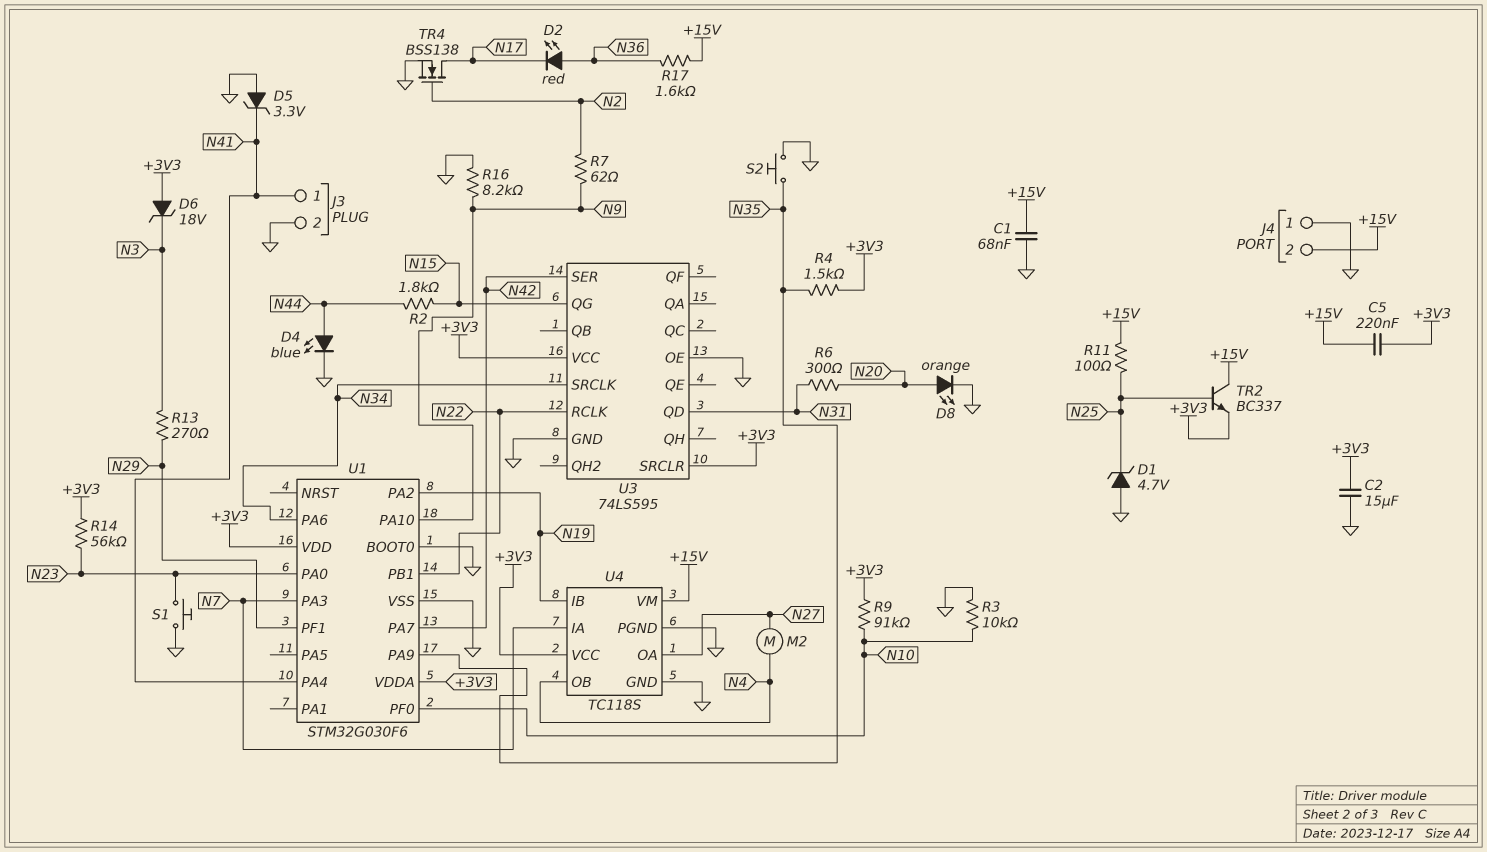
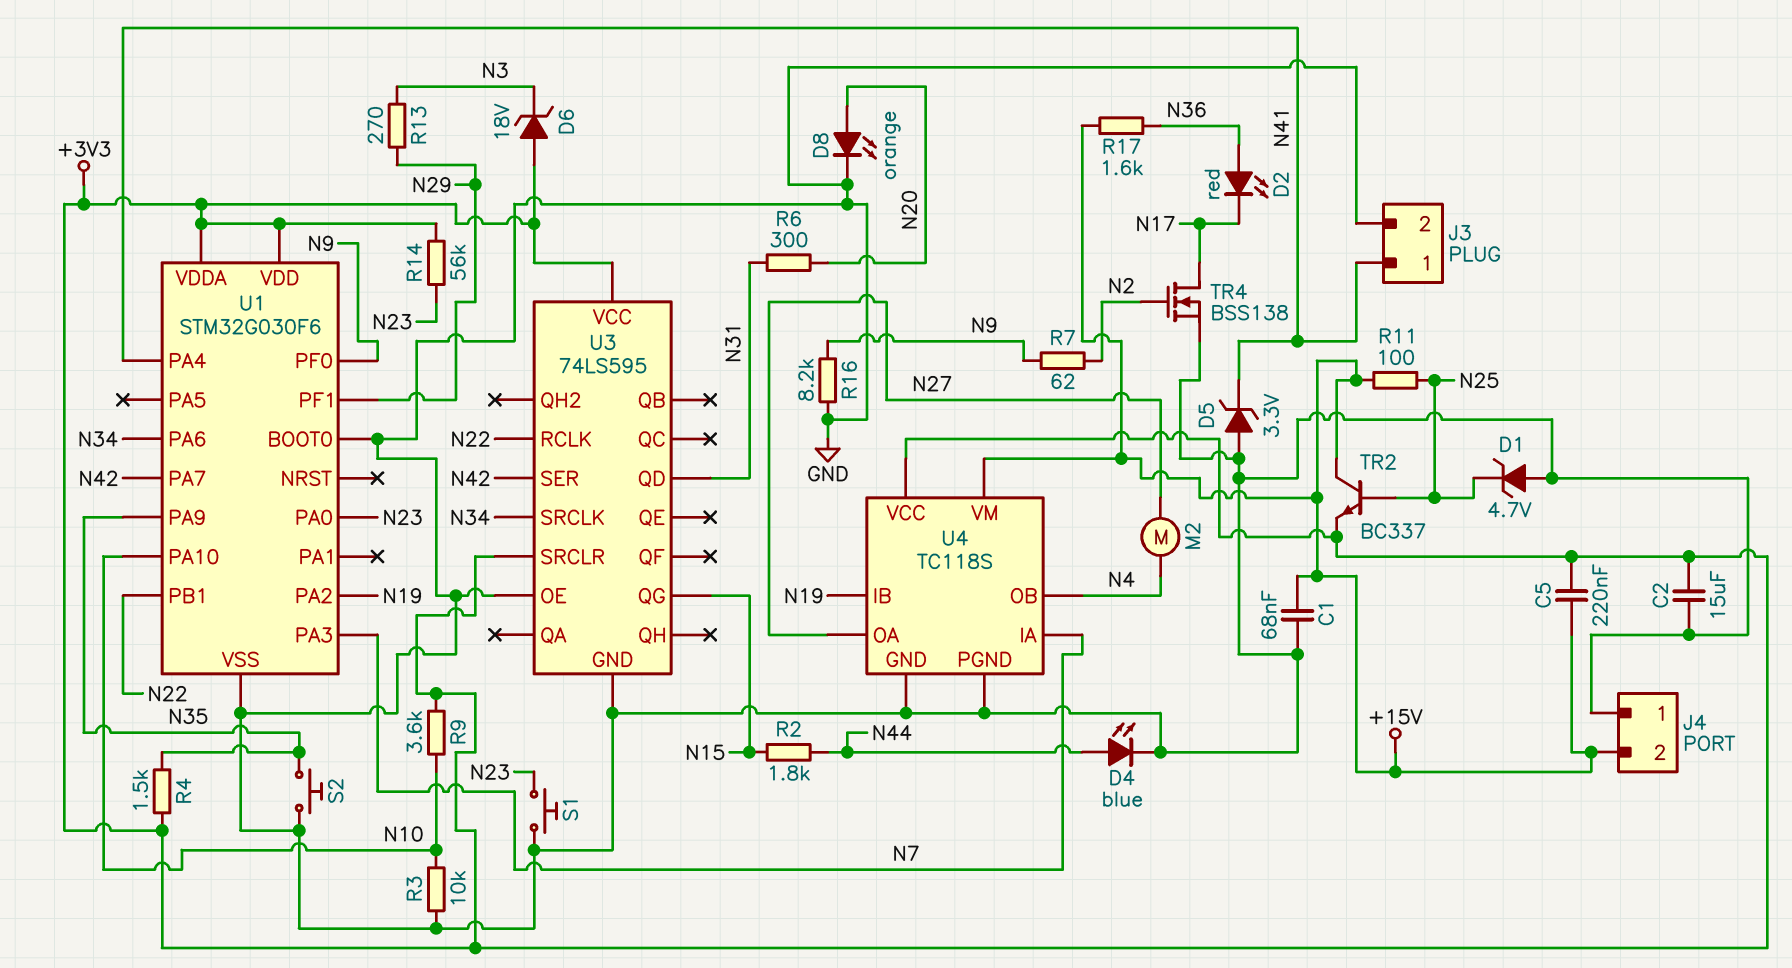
R9: 91k (+3V3, N10) -> 3.6k (+3V3, N10)
U1 pin PA10: N9 -> N10
U1 pin PF0: N10 -> N9

